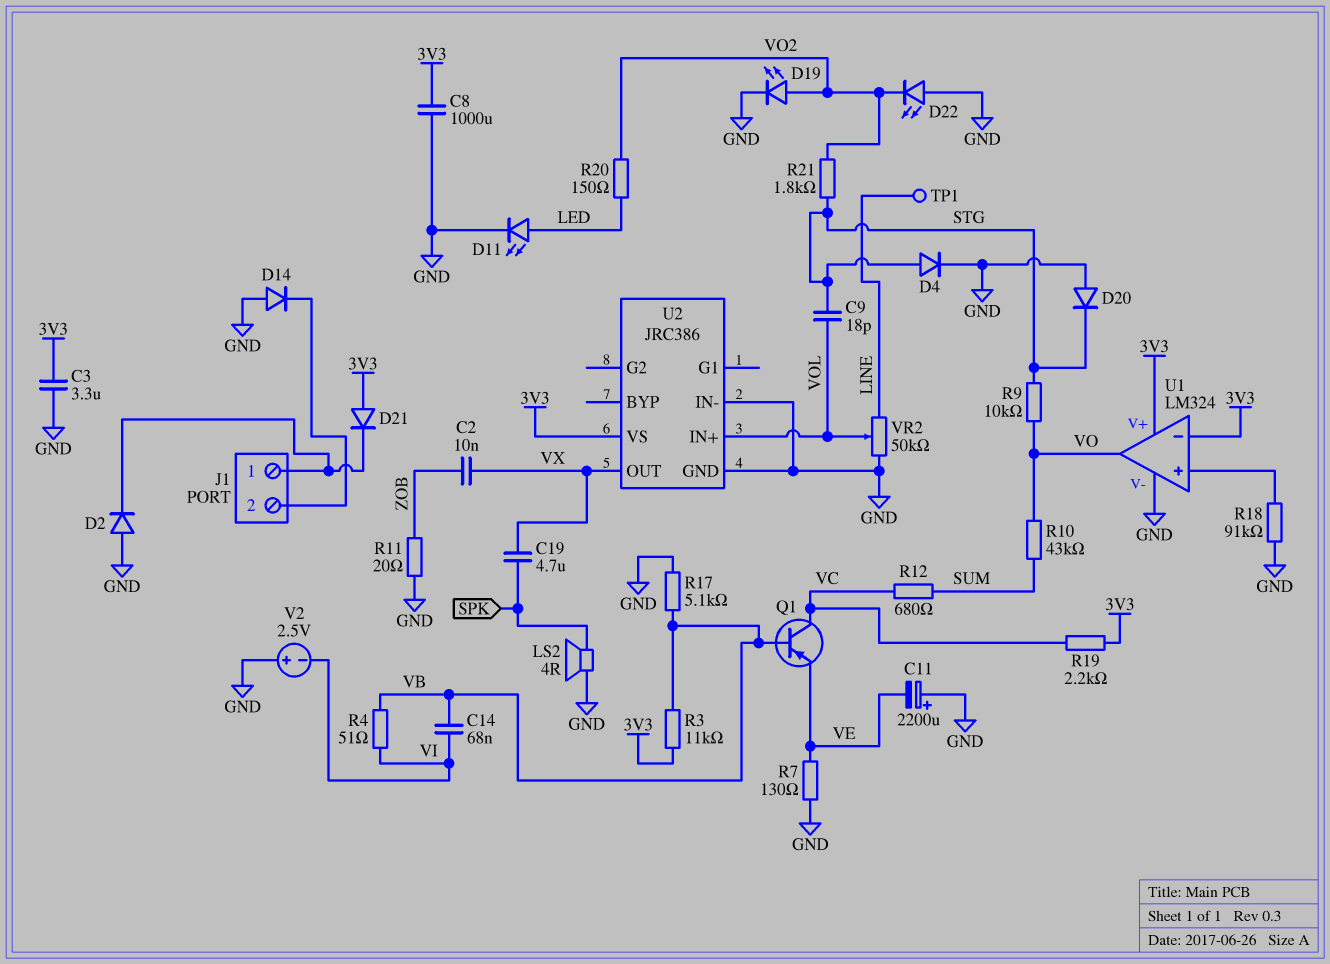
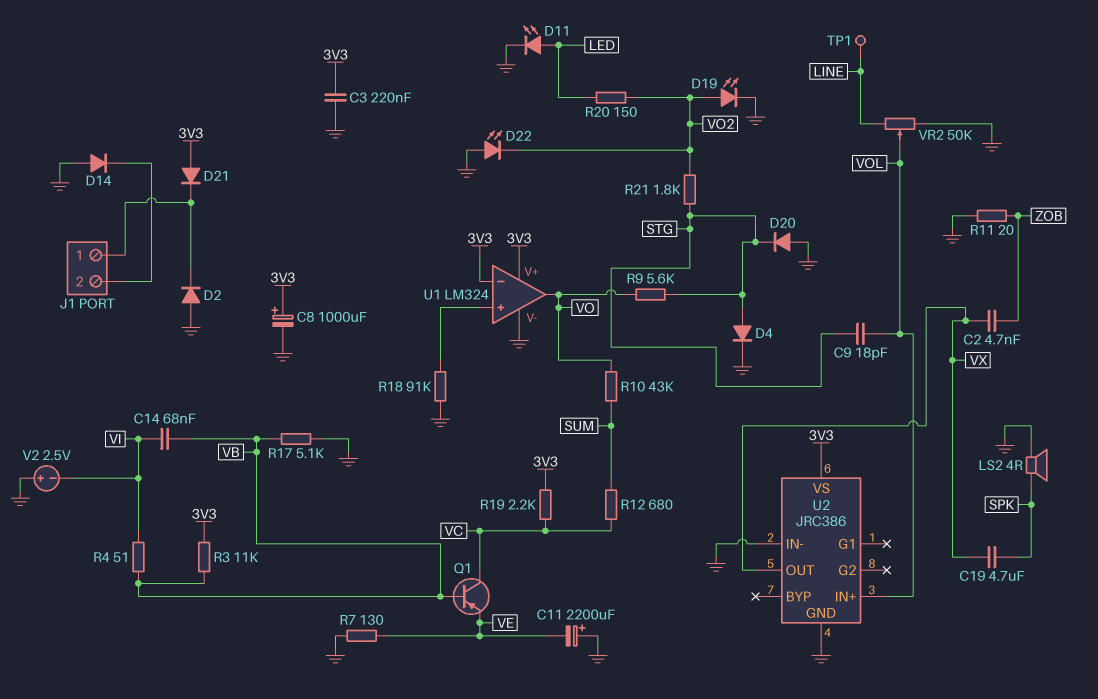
C2: 10nF (VX, ZOB) -> 4.7nF (VX, ZOB)
C3: 3.3uF (3V3, GND) -> 220nF (3V3, GND)
C8: 1000uF (3V3, GND) -> 1000uF (plus 3V3, minus GND)
R9: 10k (STG, VO) -> 5.6k (STG, VO)

